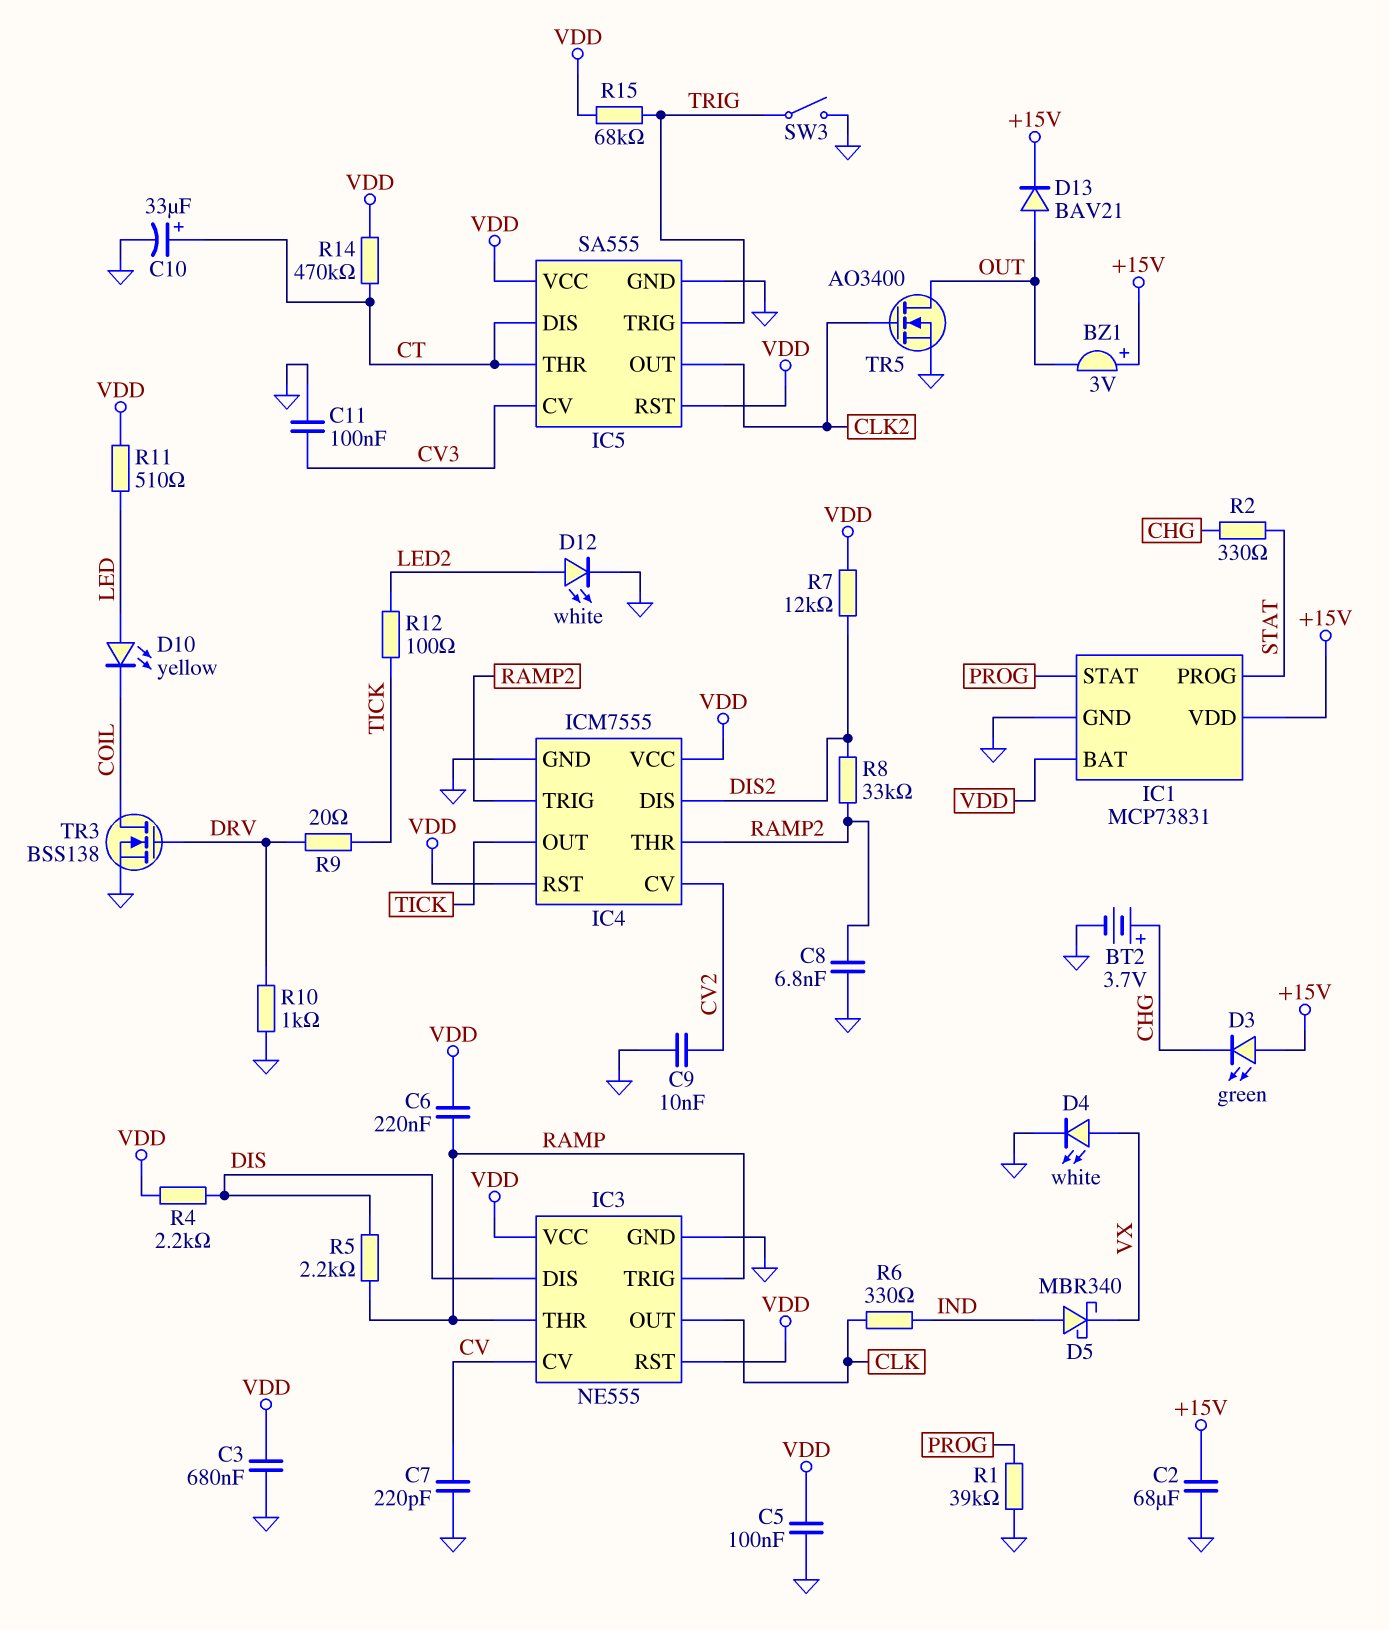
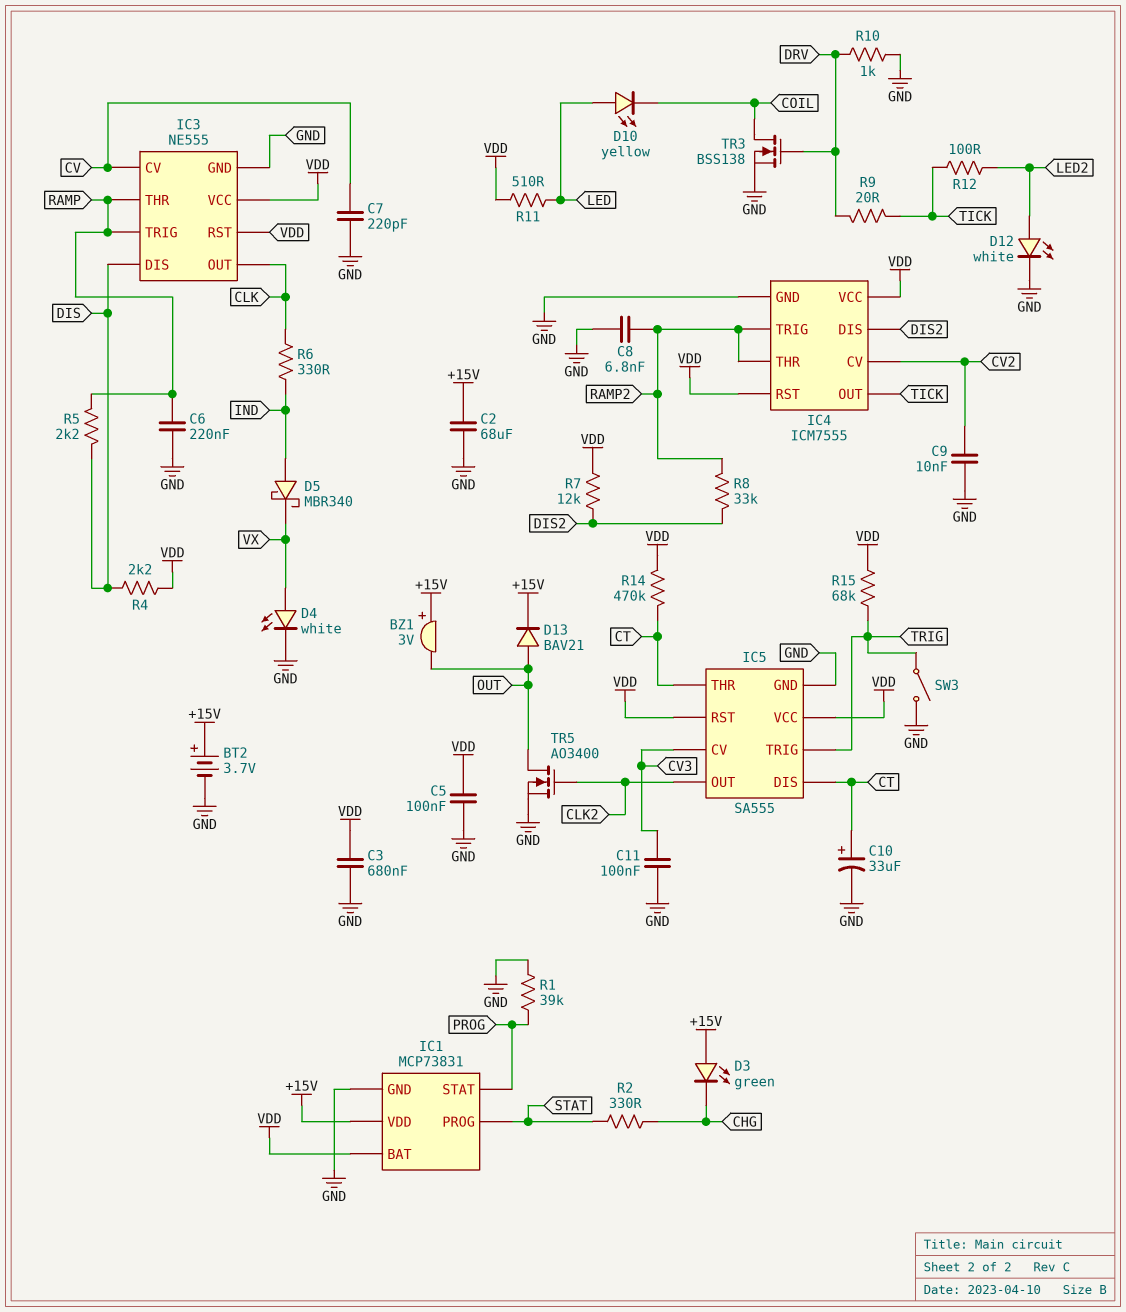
BT2: 3.7V (plus CHG, minus GND) -> 3.7V (plus +15V, minus GND)
C6: 220nF (RAMP, VDD) -> 220nF (GND, RAMP)

